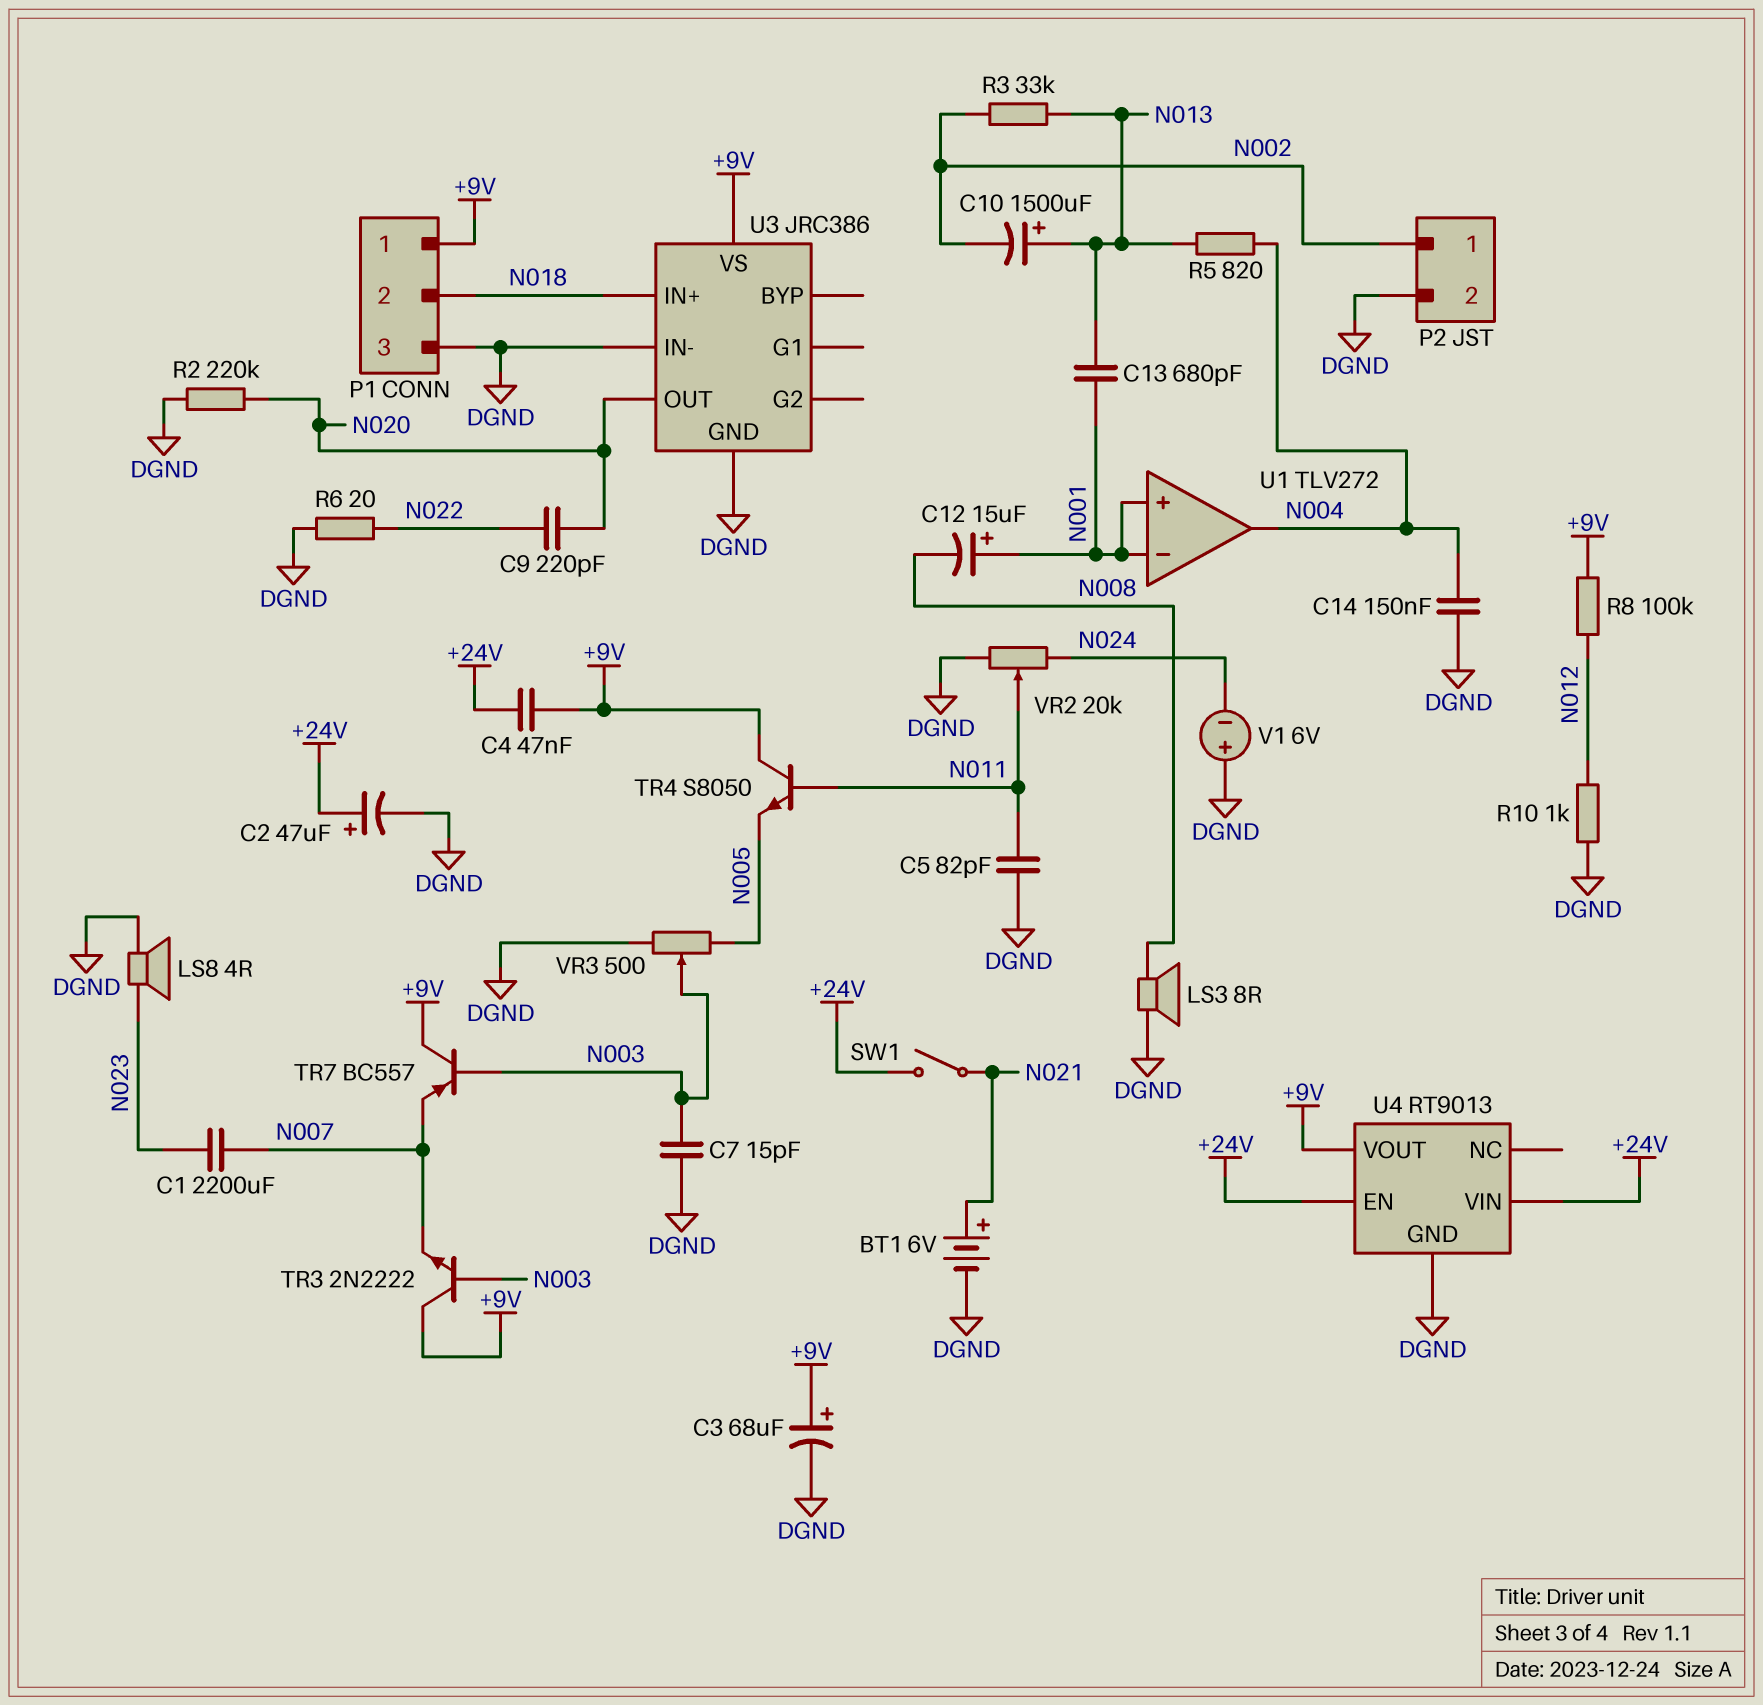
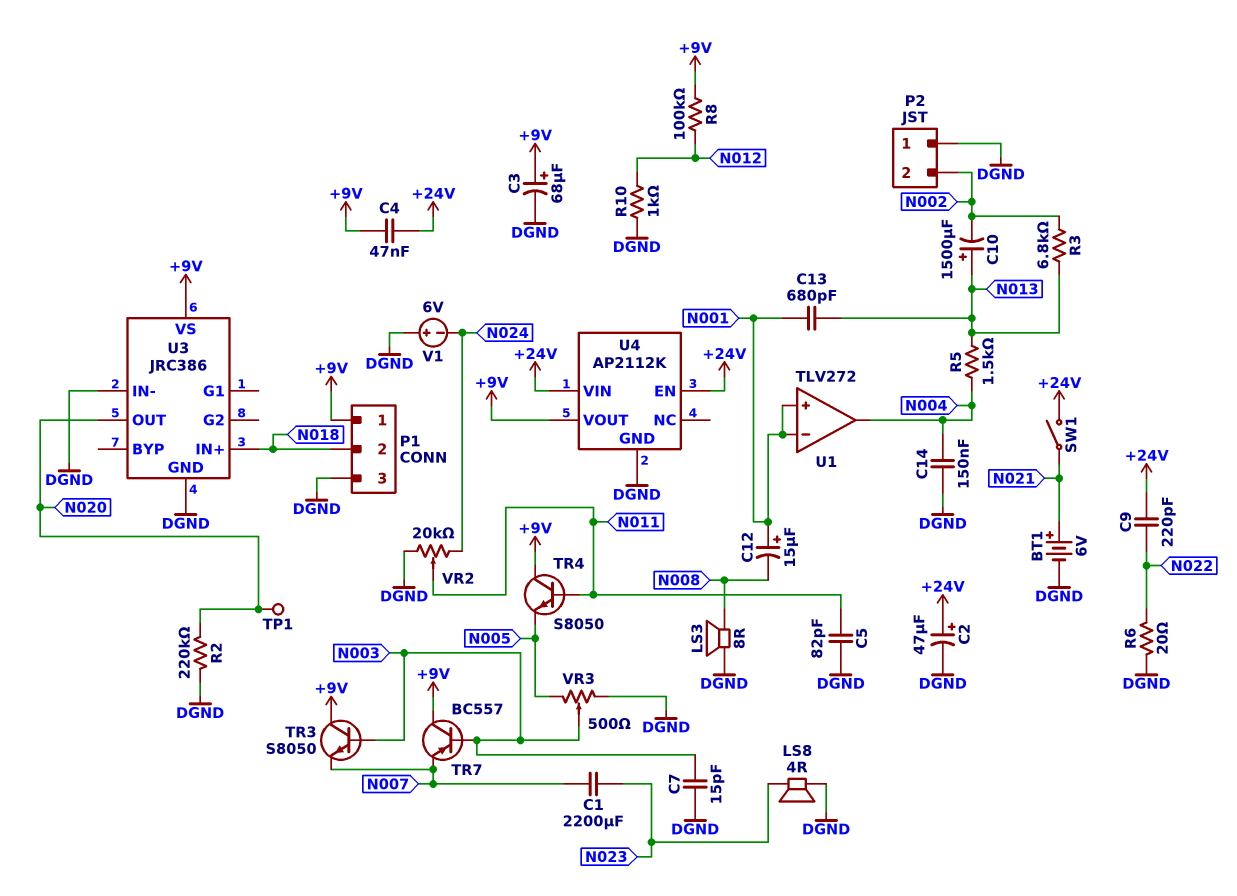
C9: 220pF (N020, N022) -> 220pF (+24V, N022)
P2 pin 1: N002 -> DGND
P2 pin 2: DGND -> N002
R3: 33k (N002, N013) -> 6.8k (N002, N013)
R5: 820 (N004, N013) -> 1.5k (N004, N013)
TP1: none -> test point (N020)
TR3: NPN 2N2222 (B N003, C +9V, E N007) -> NPN S8050 (B N003, C +9V, E N007)
U4: RT9013 -> AP2112K

